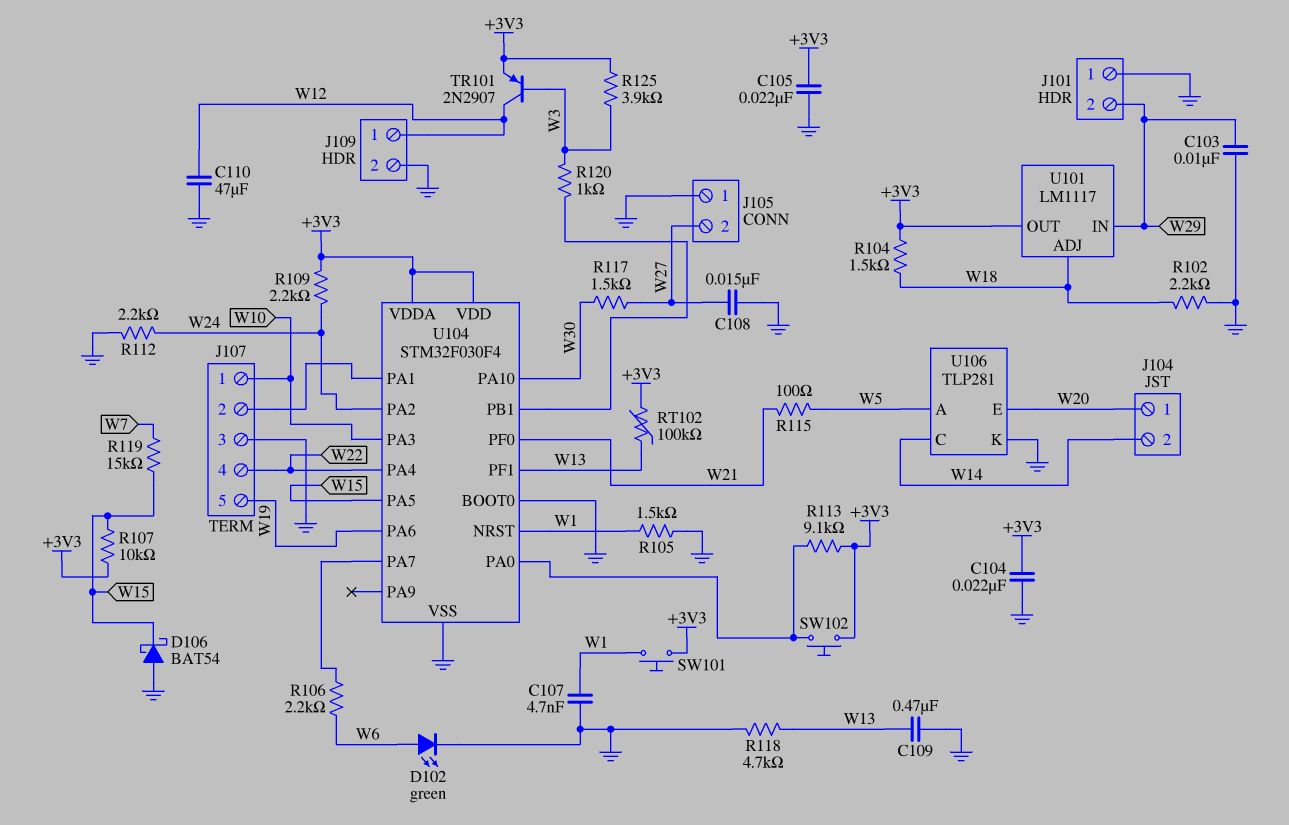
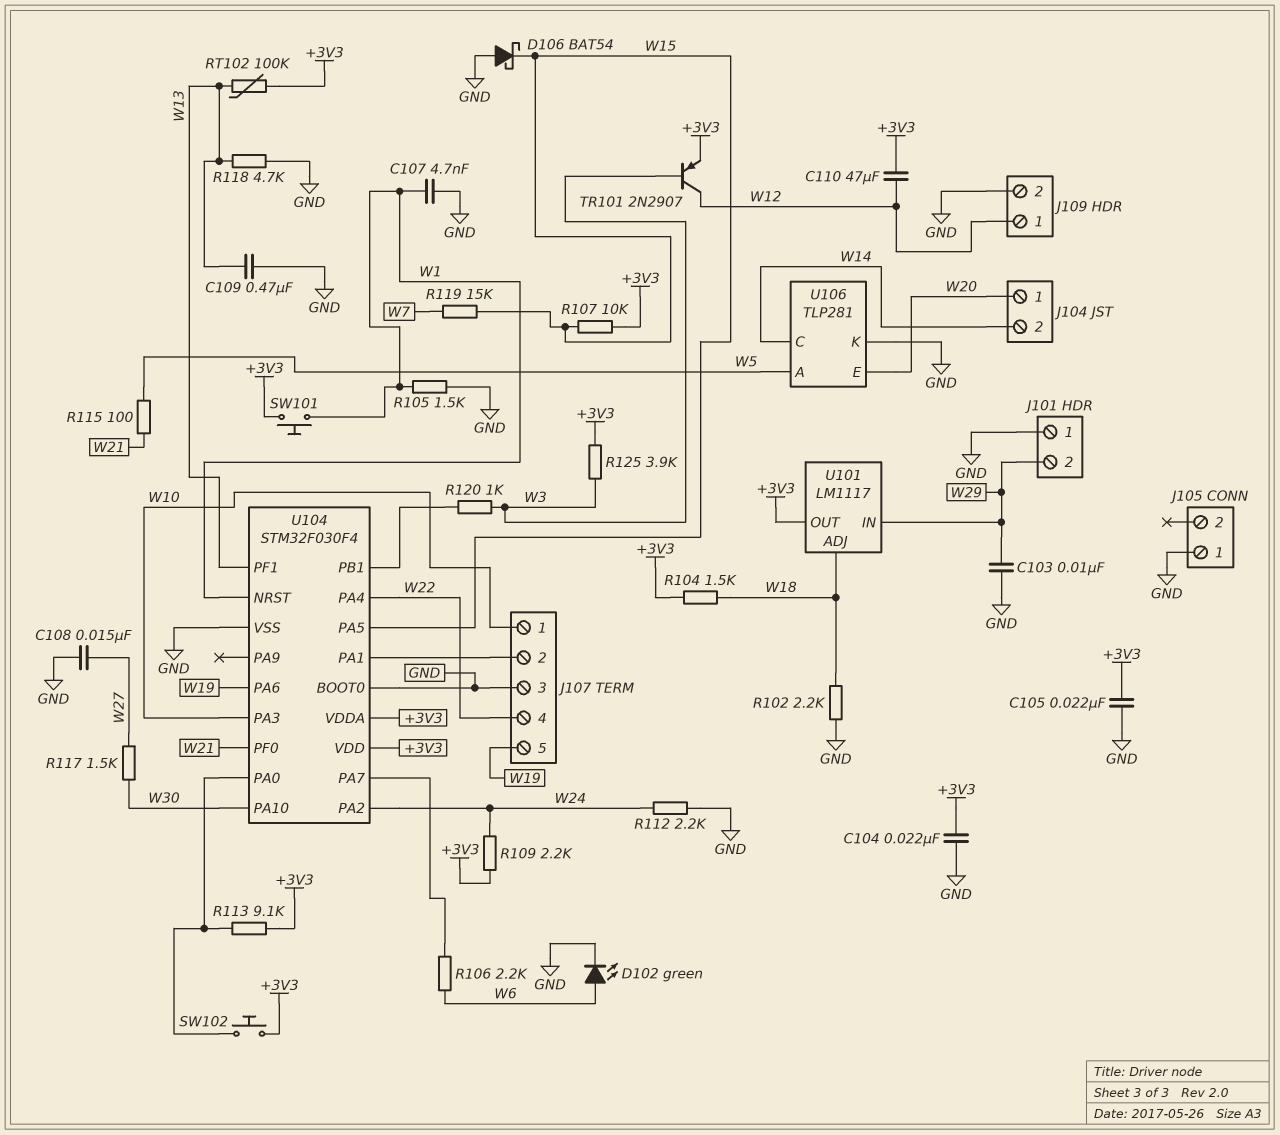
C110: 47uF (GND, W12) -> 47uF (+3V3, W12)
J105 pin 2: W27 -> none

